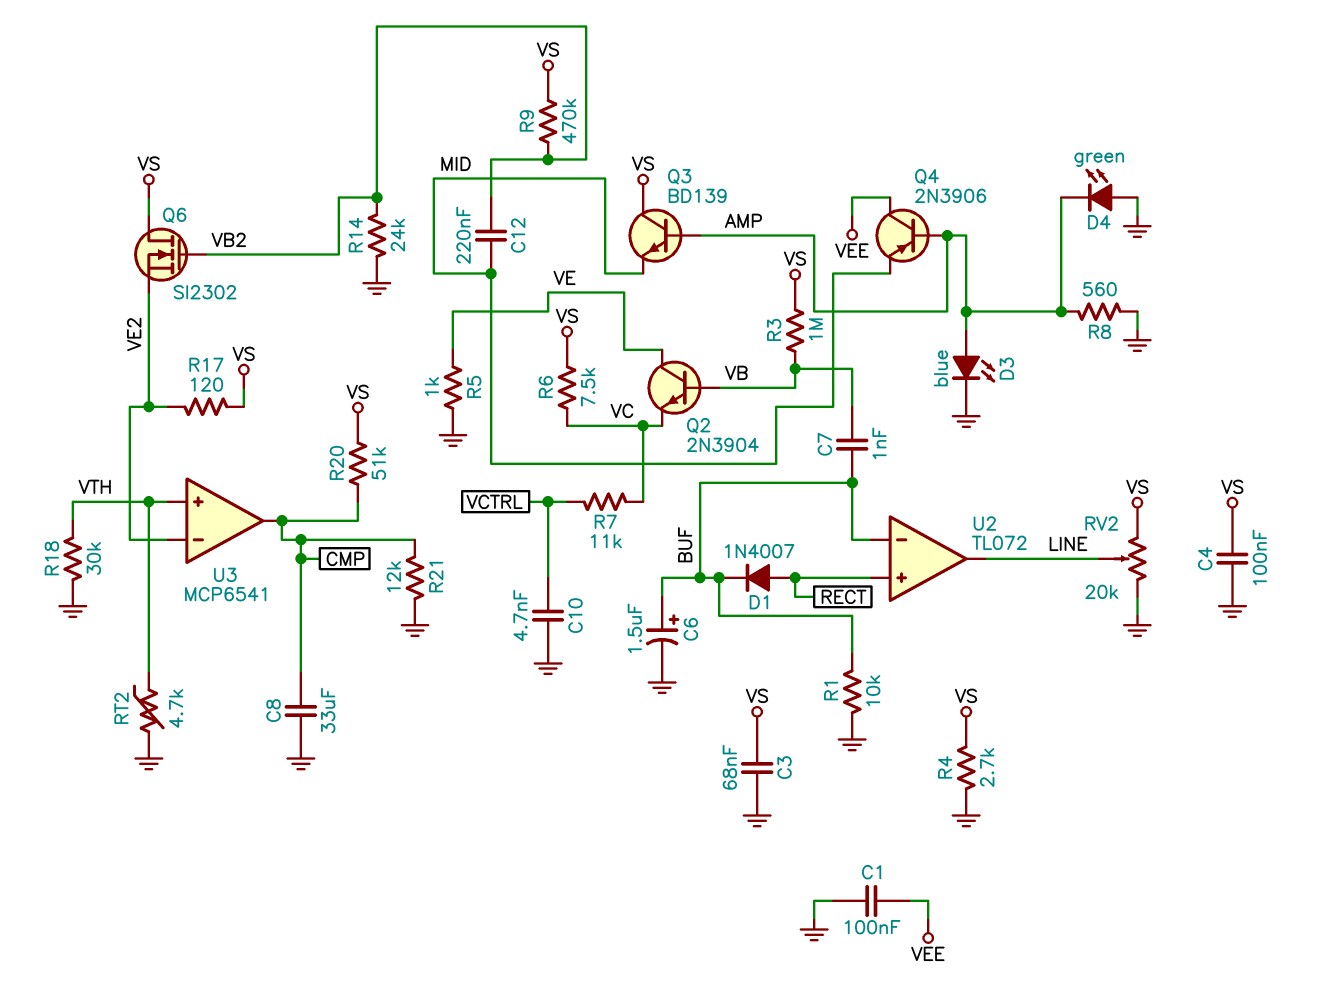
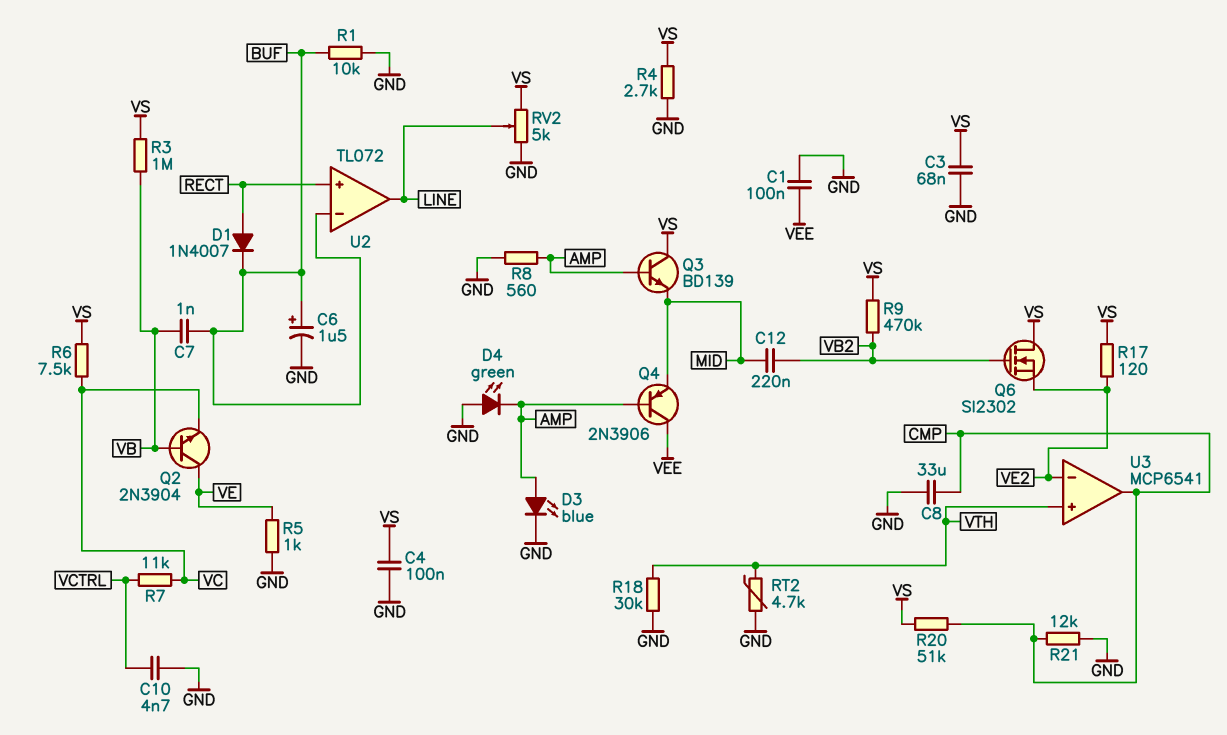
R14: 24k (GND, VB2) -> none
RV2: 20k (GND, VS, wiper LINE) -> 5k (GND, VS, wiper LINE)

